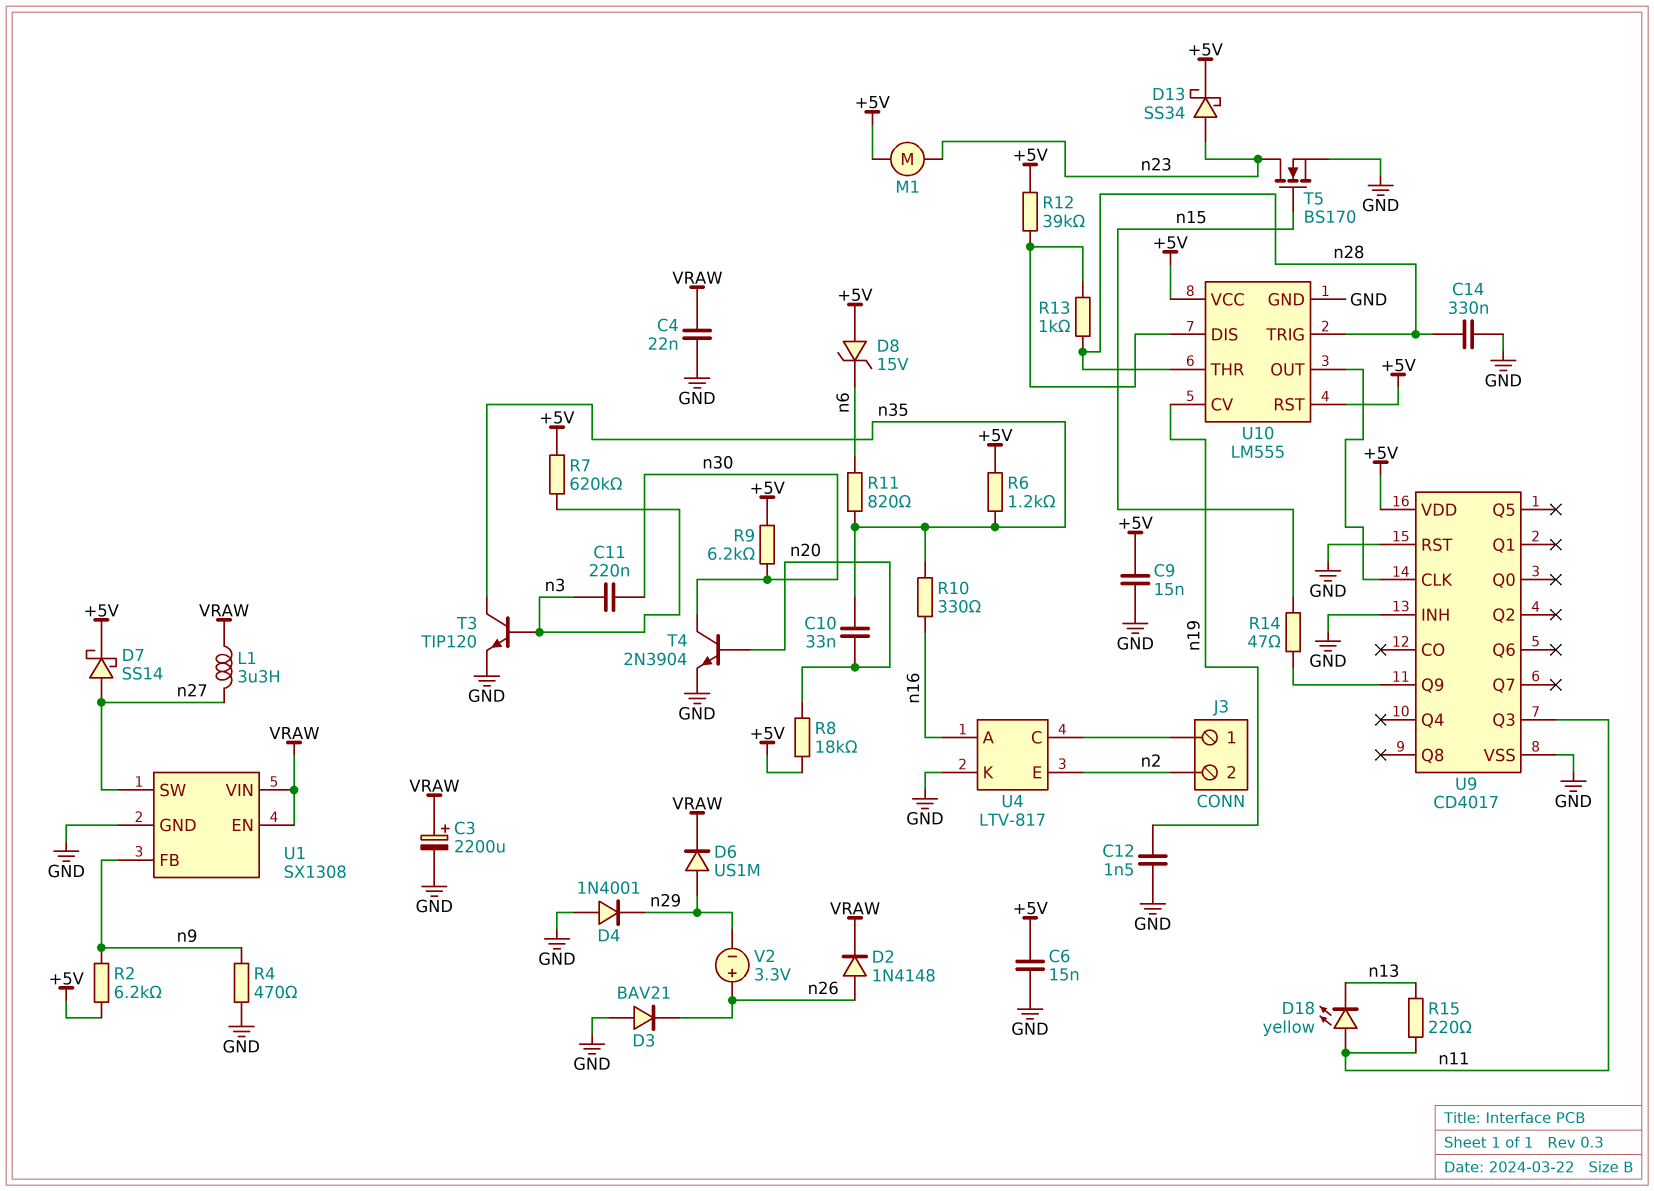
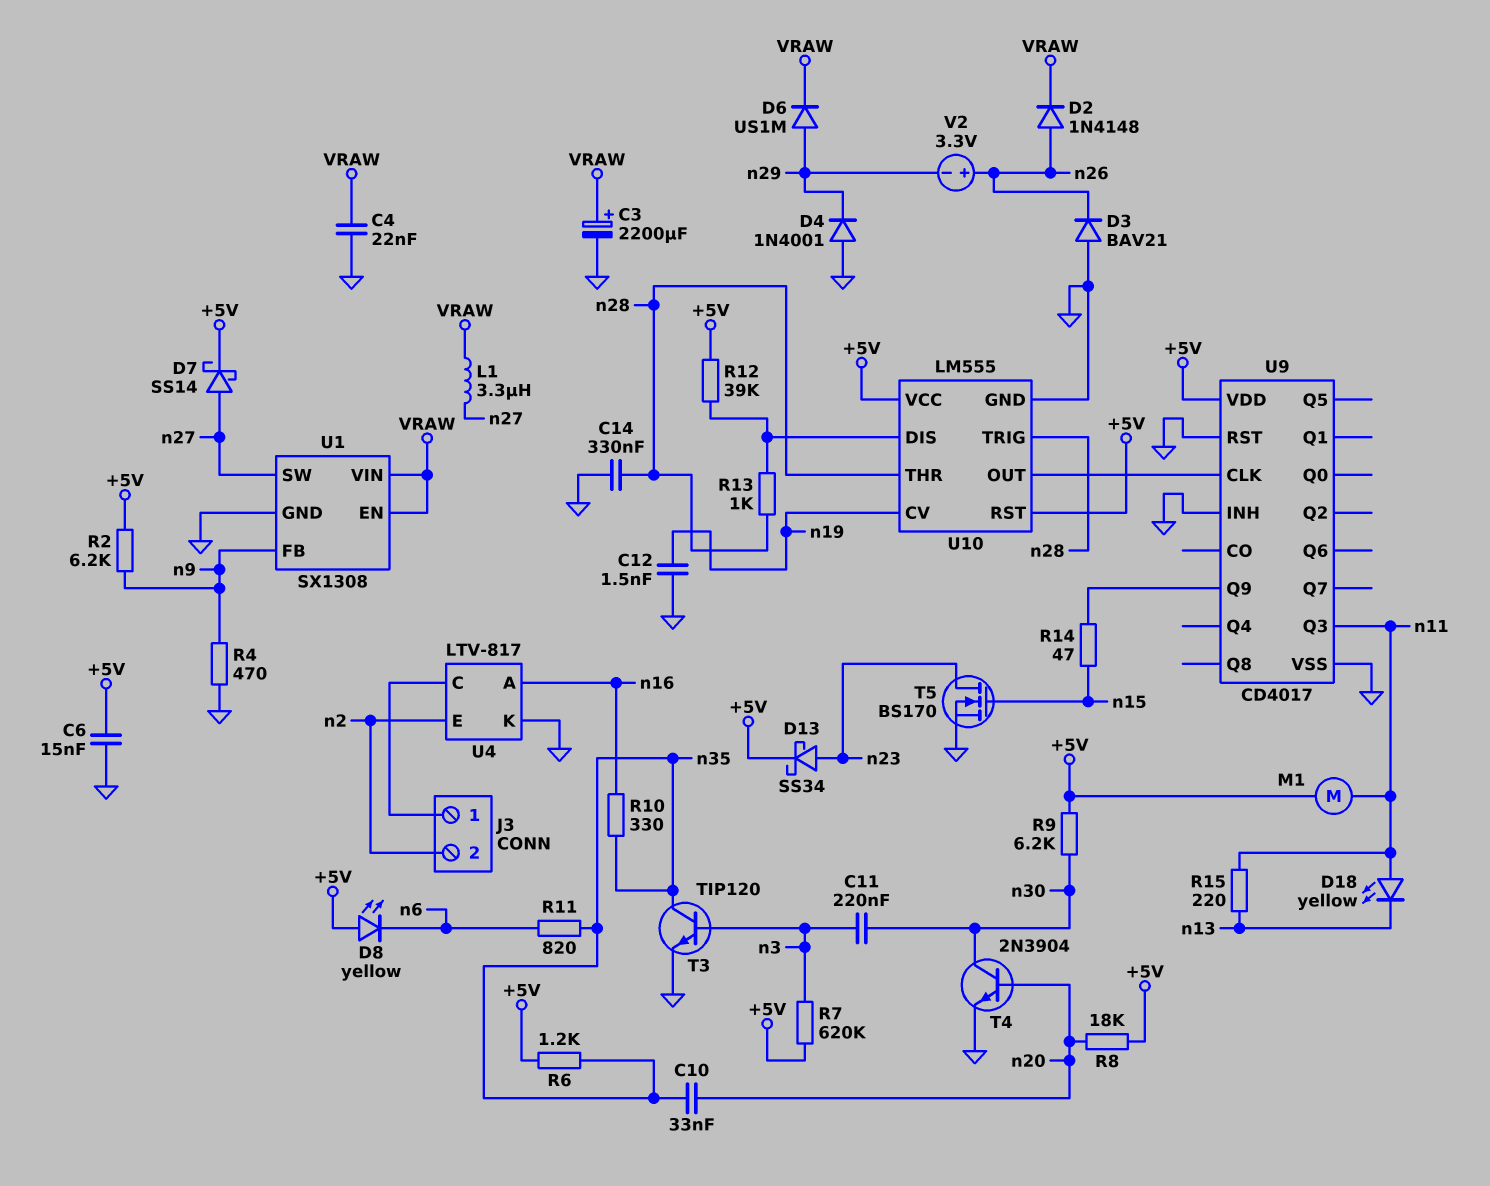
C9: 15nF (+5V, GND) -> none
D8: zener 15V (A +5V, K n6) -> LED yellow (A +5V, K n6)
M1: motor (+5V, n23) -> motor (+5V, n11)

